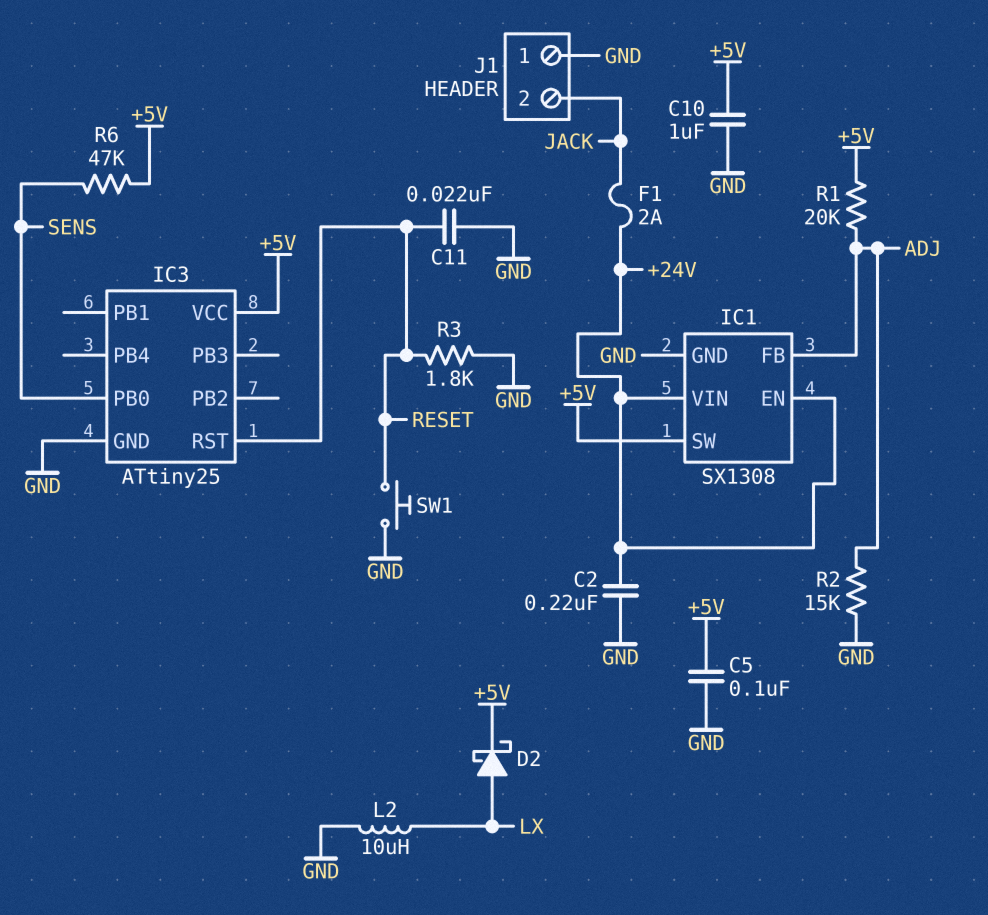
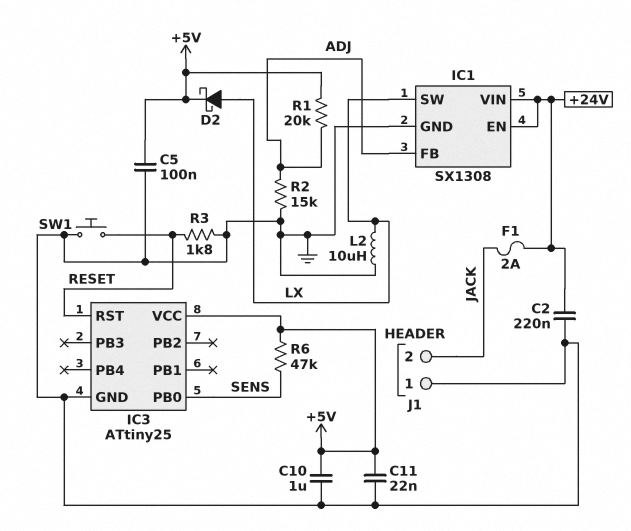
C11: 22nF (GND, RESET) -> 22nF (+5V, GND)
IC1 pin SW: +5V -> LX

